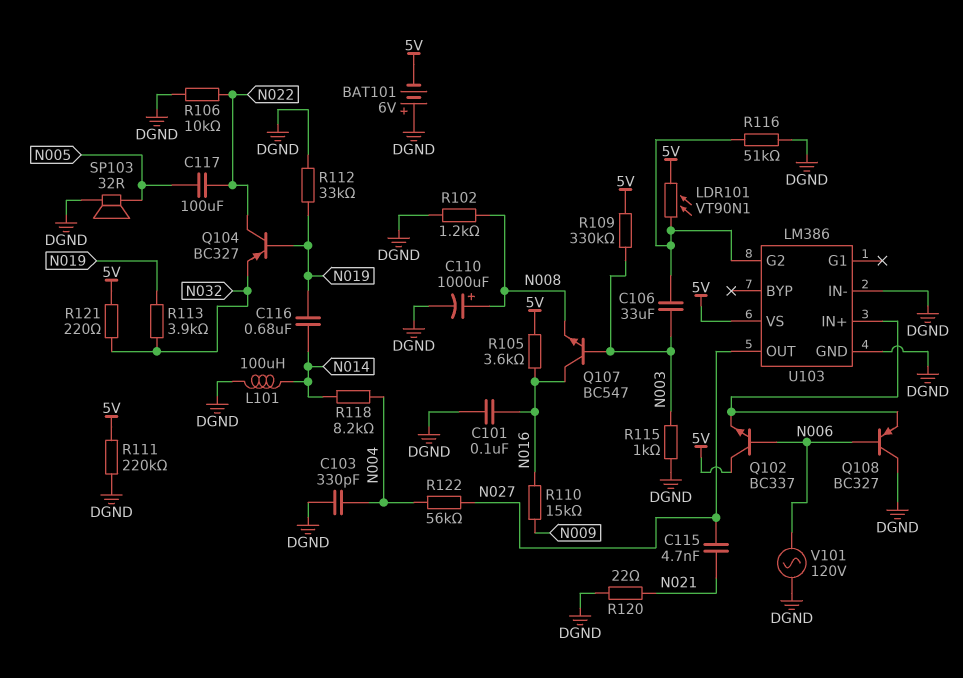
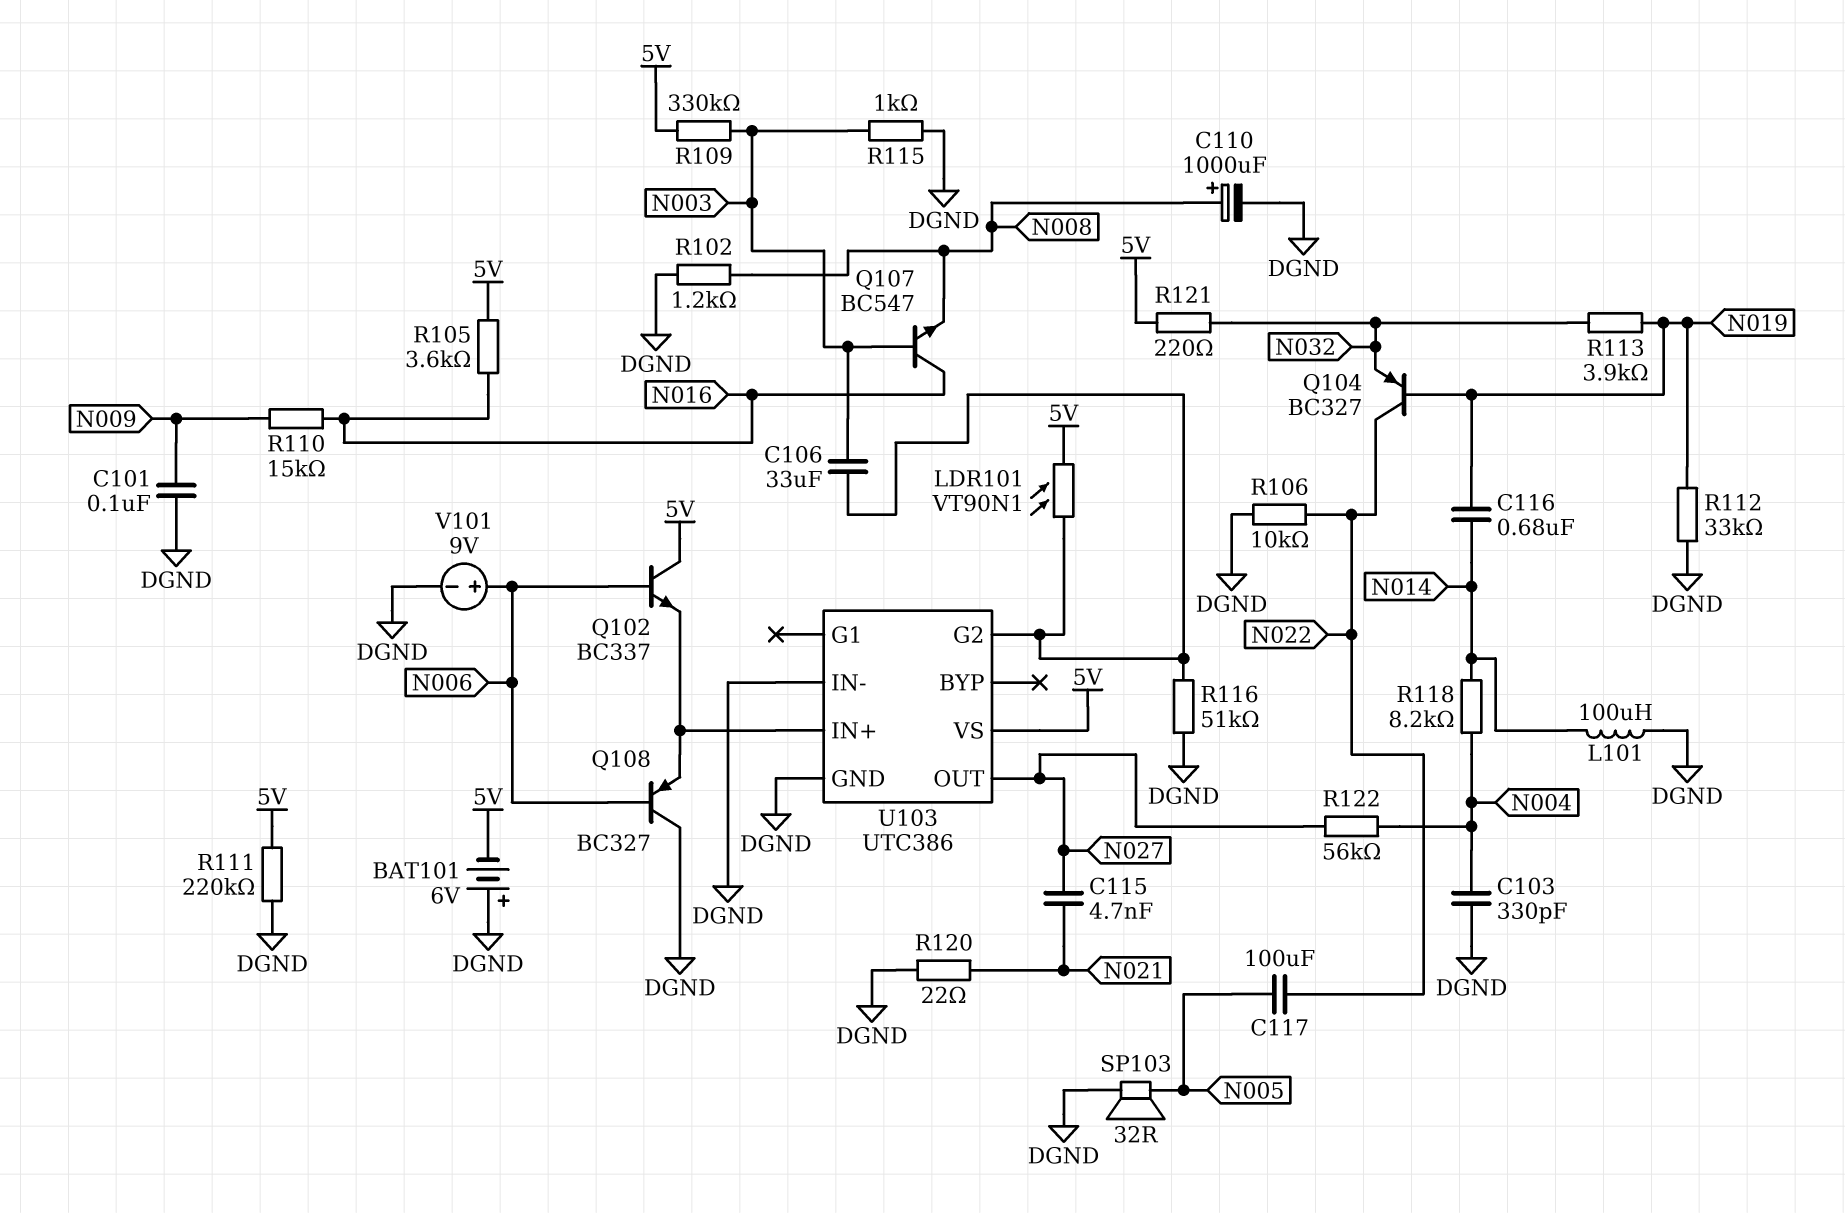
C101: 100nF (DGND, N016) -> 100nF (DGND, N009)
U103: LM386 -> UTC386
V101: AC 120V (DGND, N006) -> 9V (plus N006, minus DGND)

